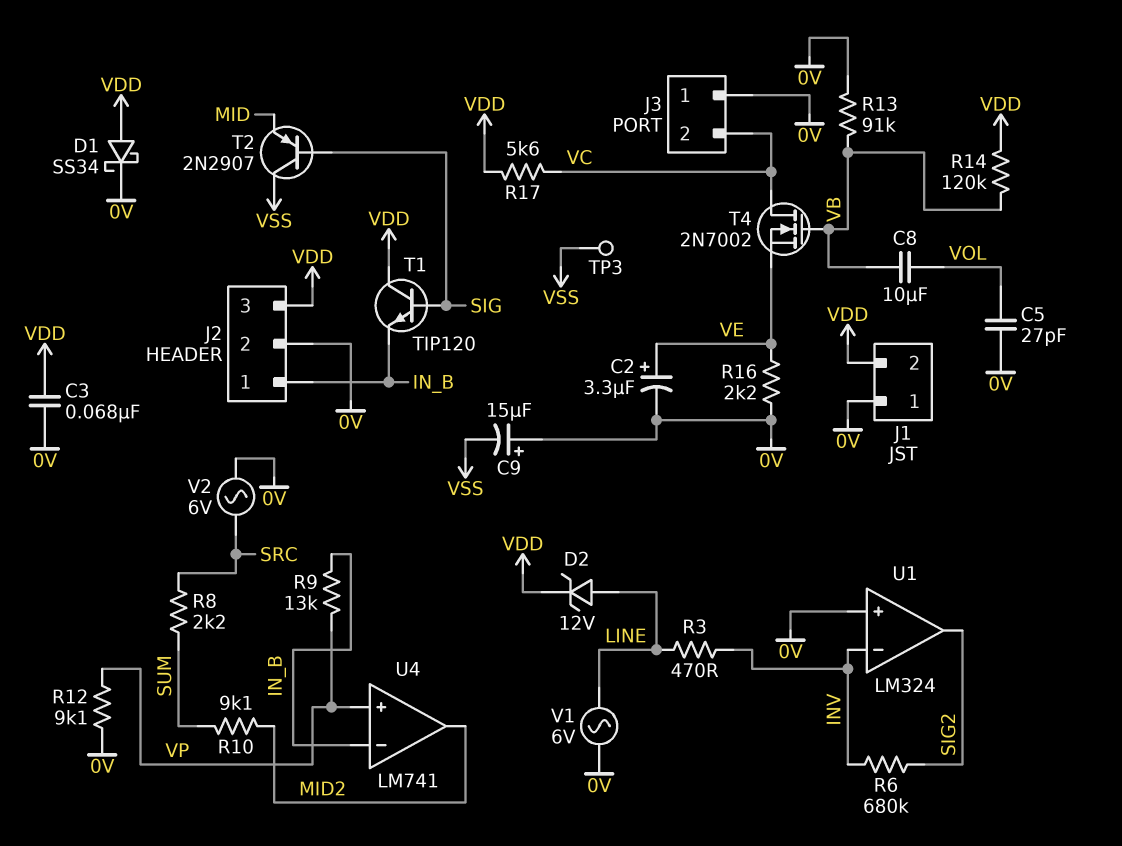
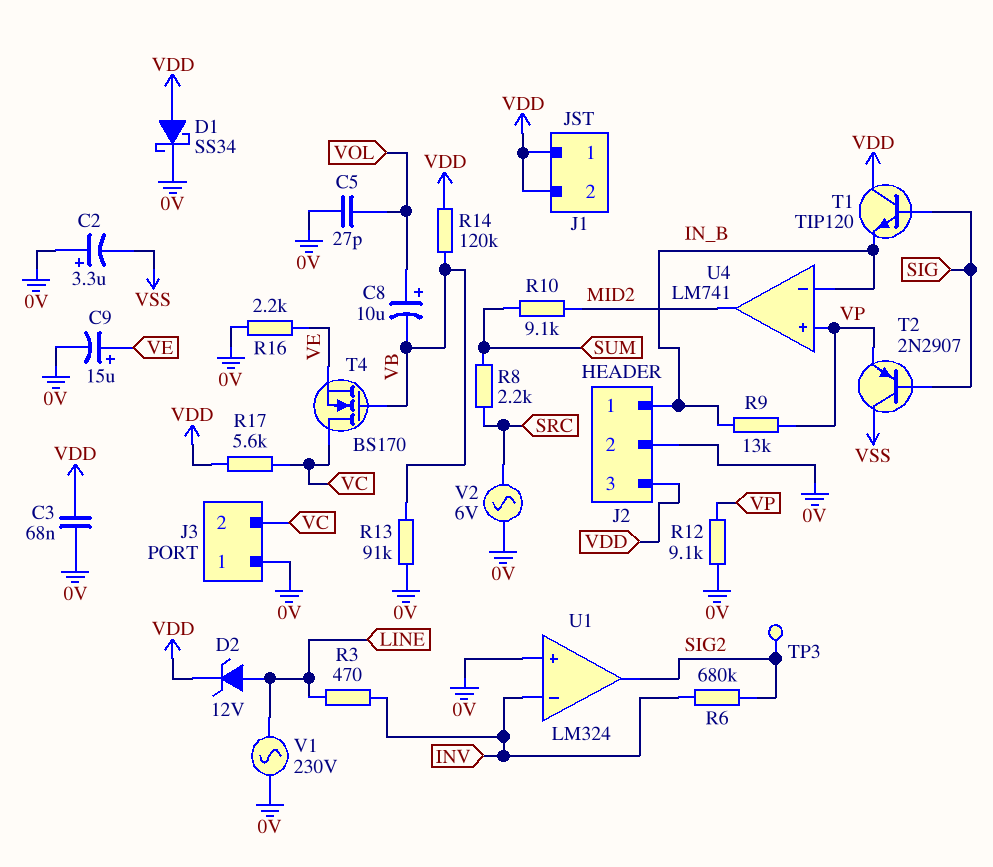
C2: 3.3uF (plus VE, minus 0V) -> 3.3uF (plus 0V, minus VSS)
C8: 10uF (VB, VOL) -> 10uF (plus VOL, minus VB)
C9: 15uF (plus 0V, minus VSS) -> 15uF (plus VE, minus 0V)
J1 pin 1: 0V -> VDD
T2: PNP 2N2907 (B SIG, C VSS, E MID) -> PNP 2N2907 (B SIG, C VSS, E VP)
T4: NMOS 2N7002 (G VB, D VC, S VE) -> NMOS BS170 (G VB, D VC, S VE)
TP3: test point (VSS) -> test point (SIG2)
V1: AC 6V (0V, LINE) -> AC 230V (0V, LINE)

